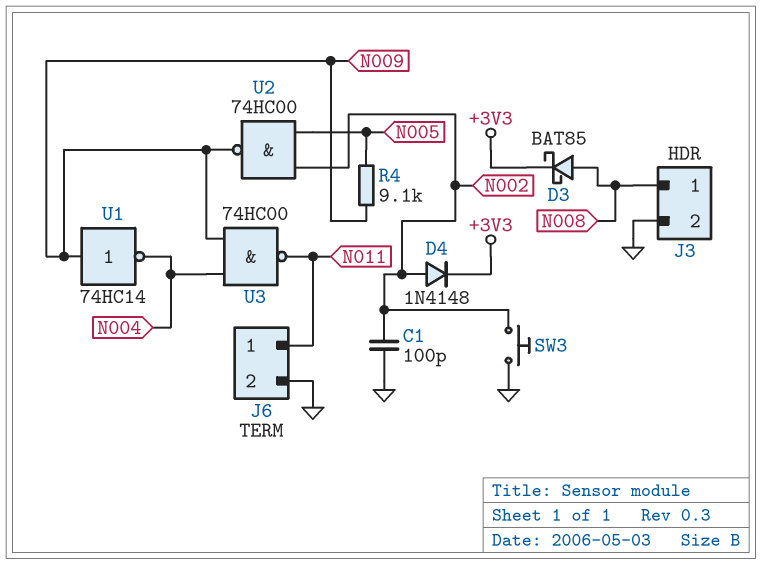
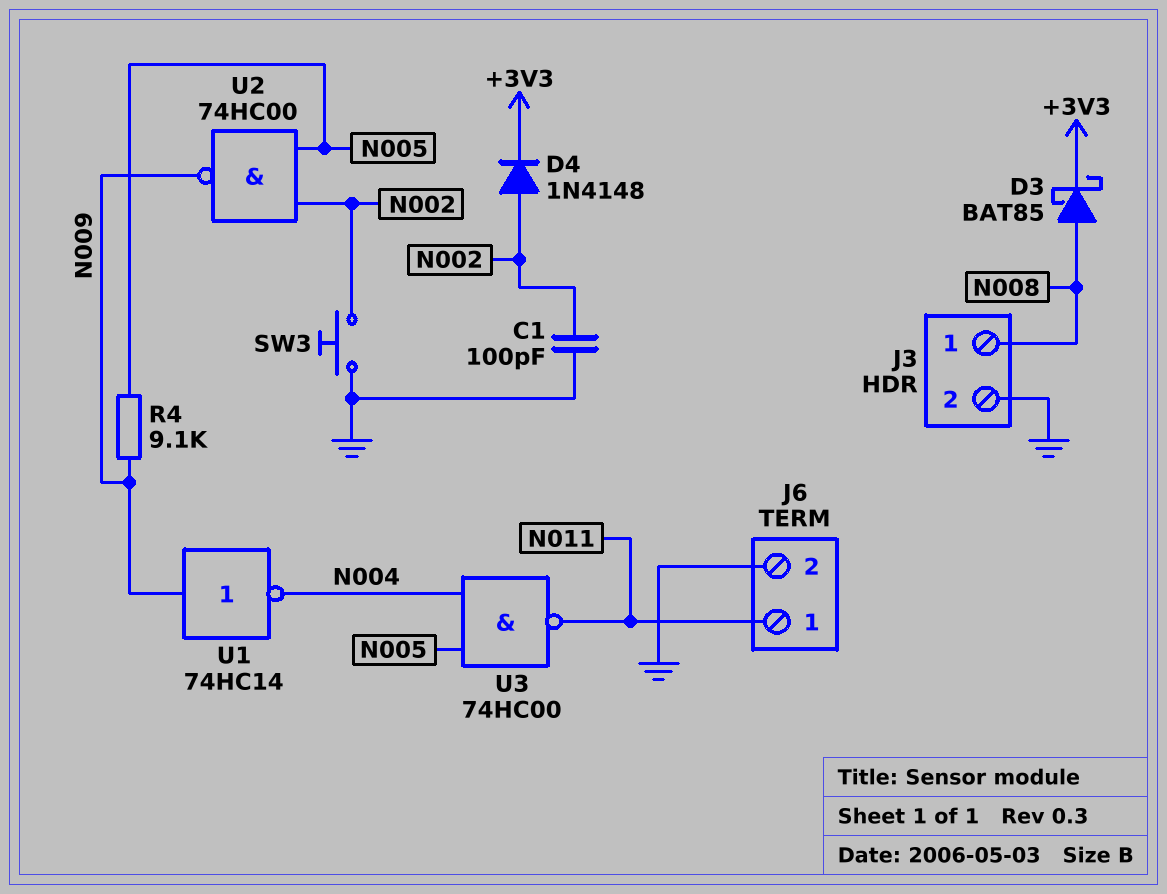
U3: NAND 74HC00 (in N004, in N009, out N011) -> NAND 74HC00 (in N004, in N005, out N011)

